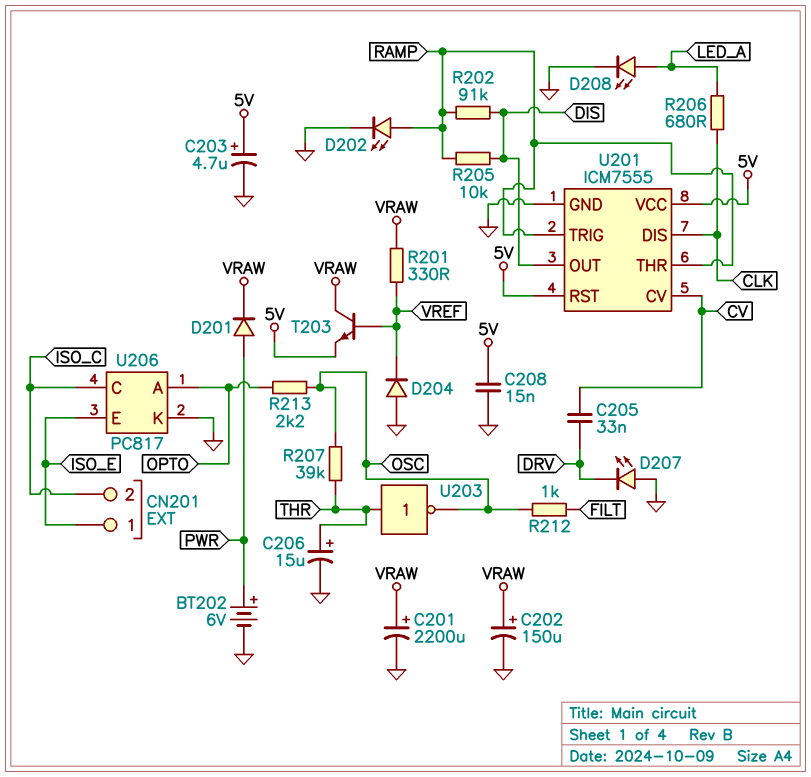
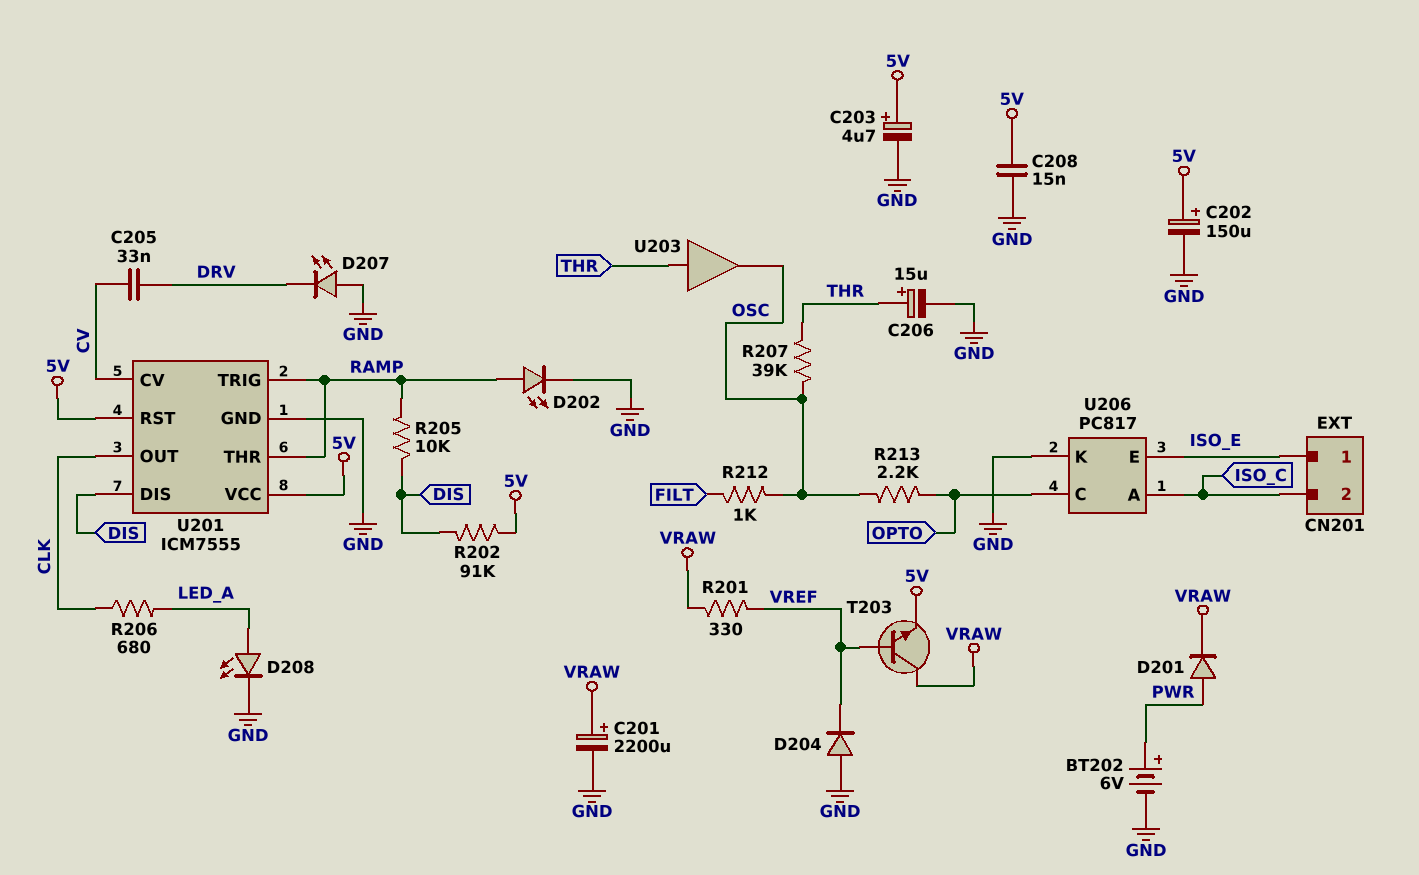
C202: 150uF (plus VRAW, minus GND) -> 150uF (plus 5V, minus GND)
R202: 91k (DIS, RAMP) -> 91k (5V, DIS)
U201 pin DIS: CLK -> DIS
U201 pin OUT: DIS -> CLK
U203: NOT (in THR, out OSC) -> buffer (in THR, out OSC)
U206 pin A: OPTO -> ISO_C
U206 pin C: ISO_C -> OPTO

